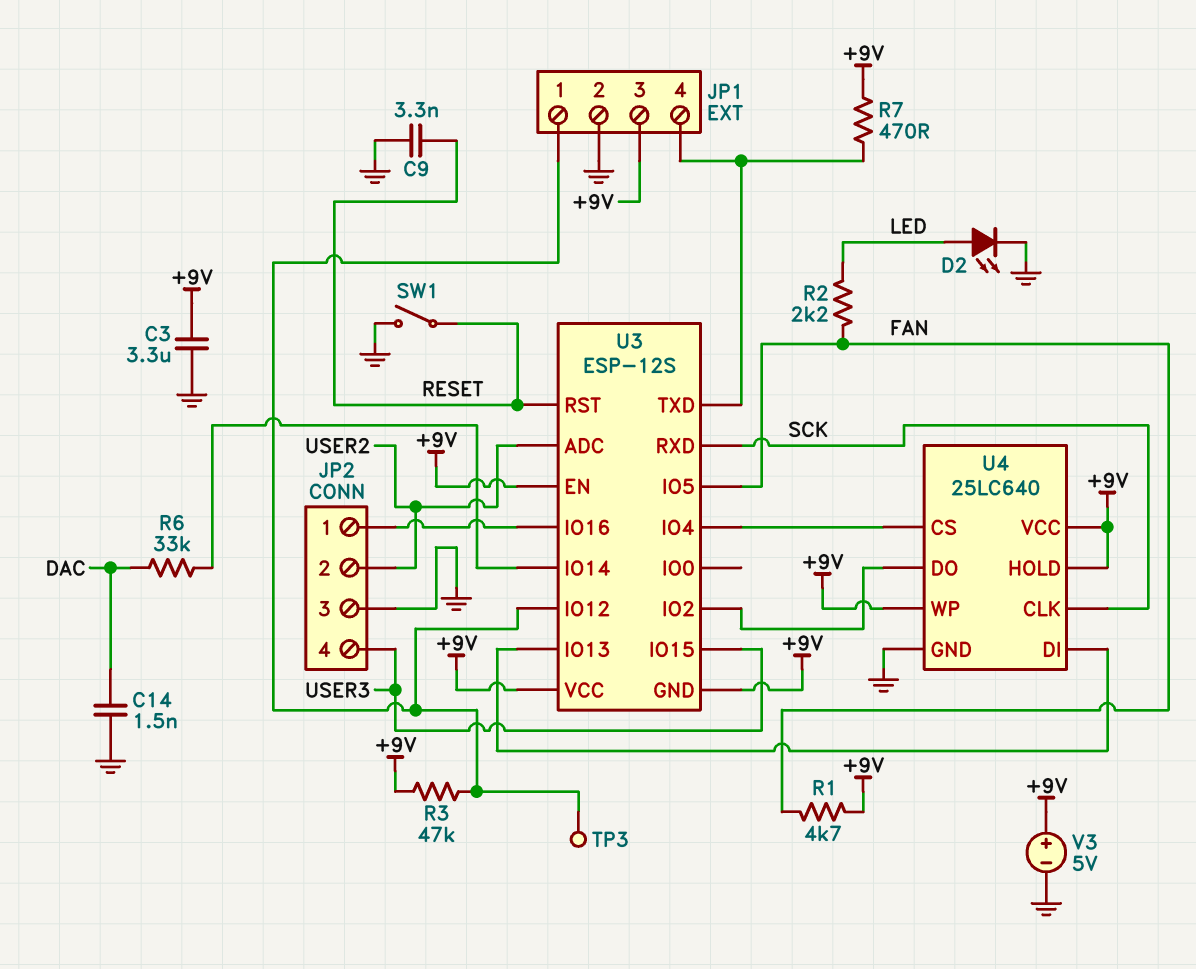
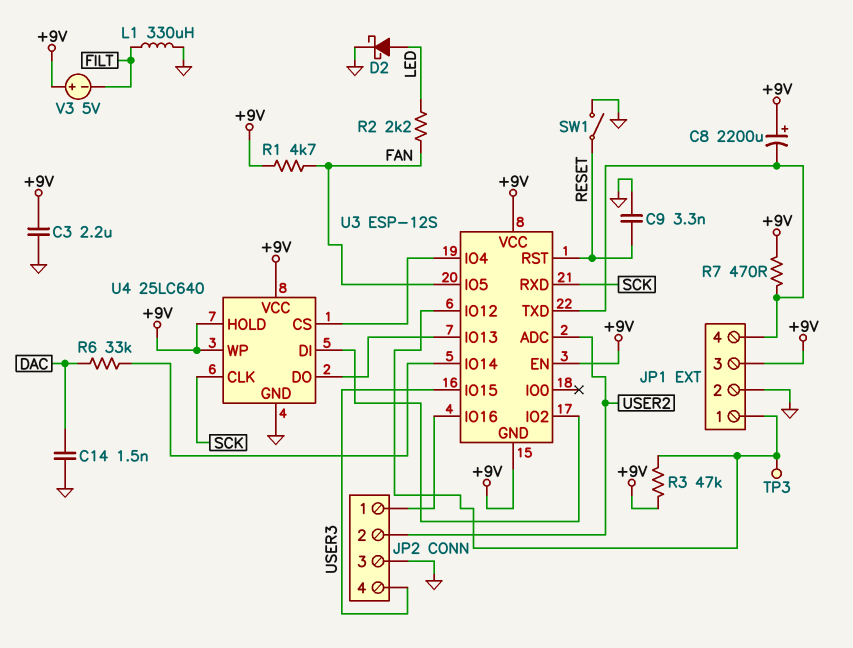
C3: 3.3uF (+9V, GND) -> 2.2uF (+9V, GND)
C8: none -> 2200uF (plus +9V, minus JP1/4)
D2: LED (A LED, K GND) -> schottky (A LED, K GND)
L1: none -> 330uH (FILT, GND)
U4 pin DI: U3/IO13 -> U3/IO2
U4 pin DO: U3/IO2 -> U3/IO13
V3: 5V (plus +9V, minus GND) -> 5V (plus +9V, minus FILT)

